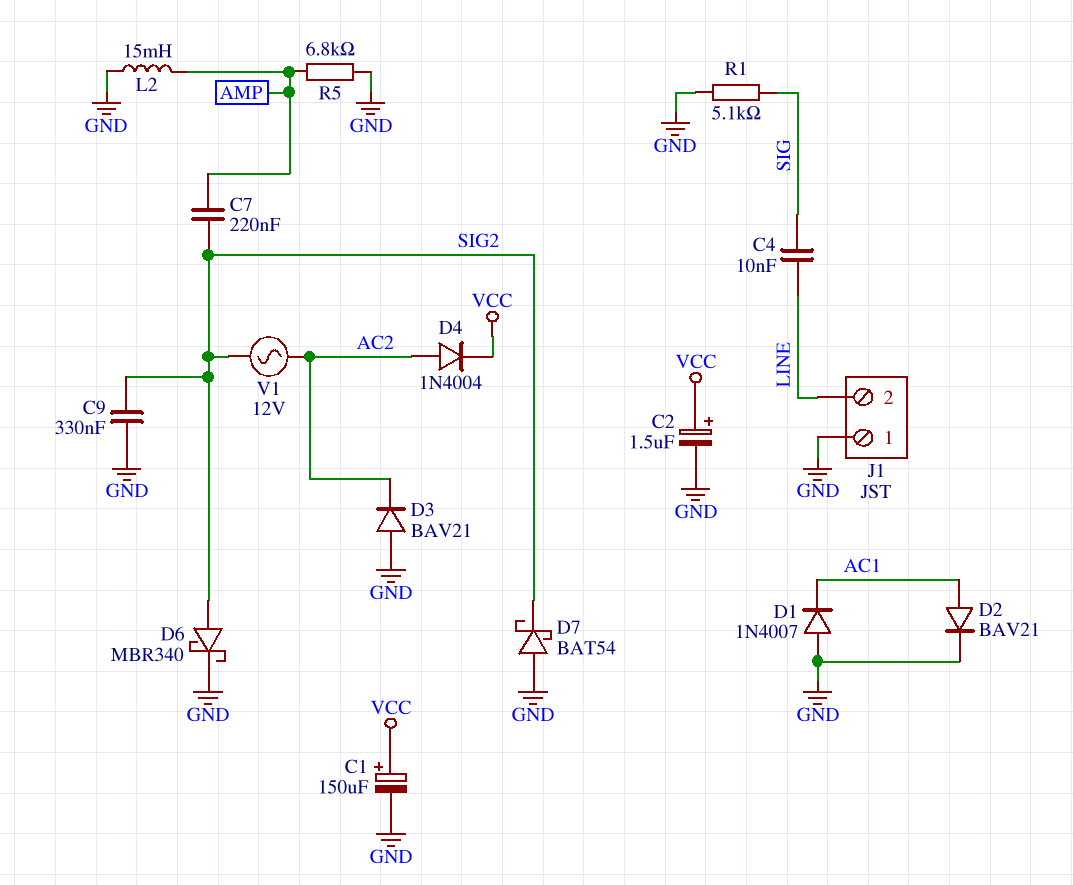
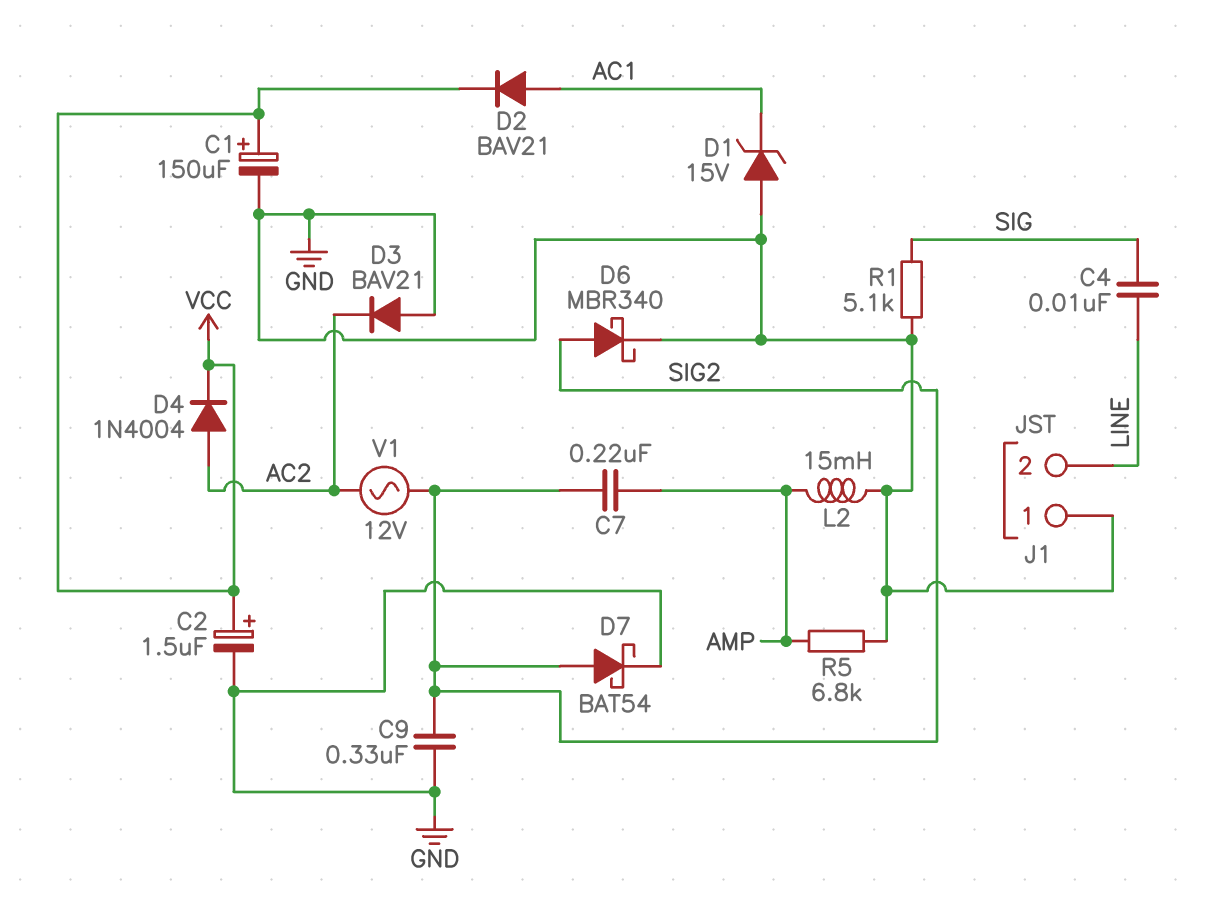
D1: diode 1N4007 (A GND, K AC1) -> zener 15V (A GND, K AC1)
D2: diode BAV21 (A AC1, K GND) -> diode BAV21 (A AC1, K VCC)
D7: schottky BAT54 (A GND, K SIG2) -> schottky BAT54 (A SIG2, K GND)

